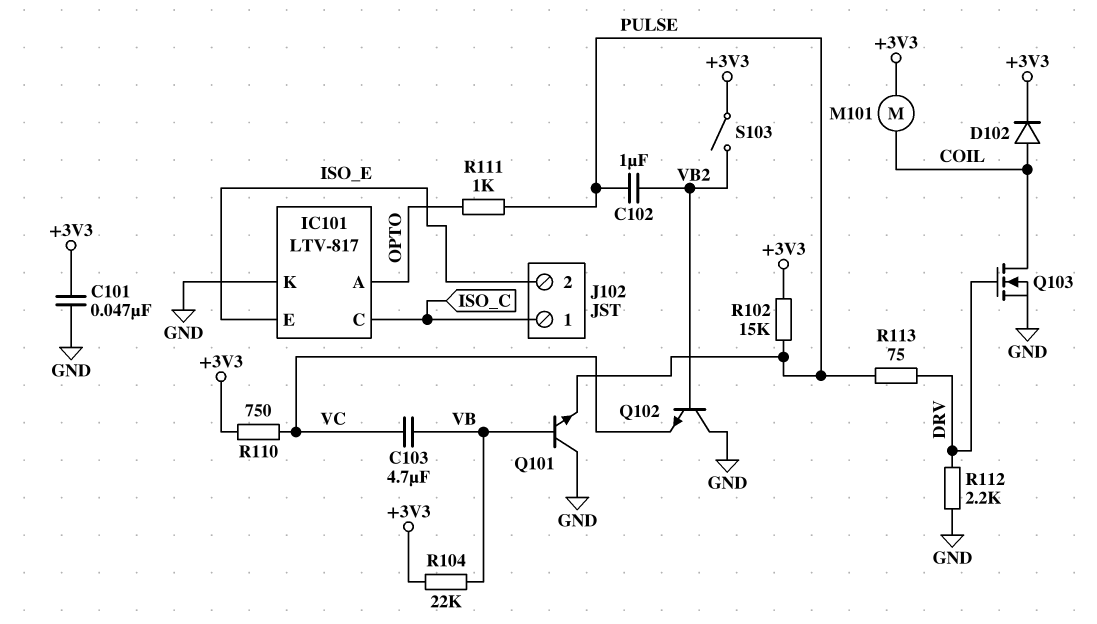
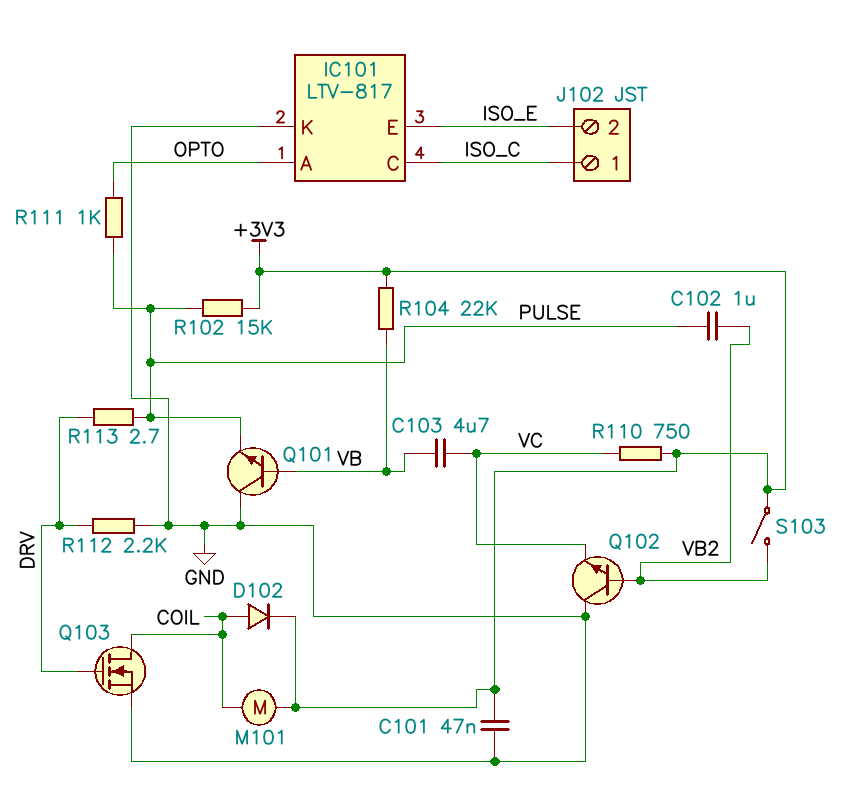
R113: 75 (DRV, PULSE) -> 2.7 (DRV, PULSE)

